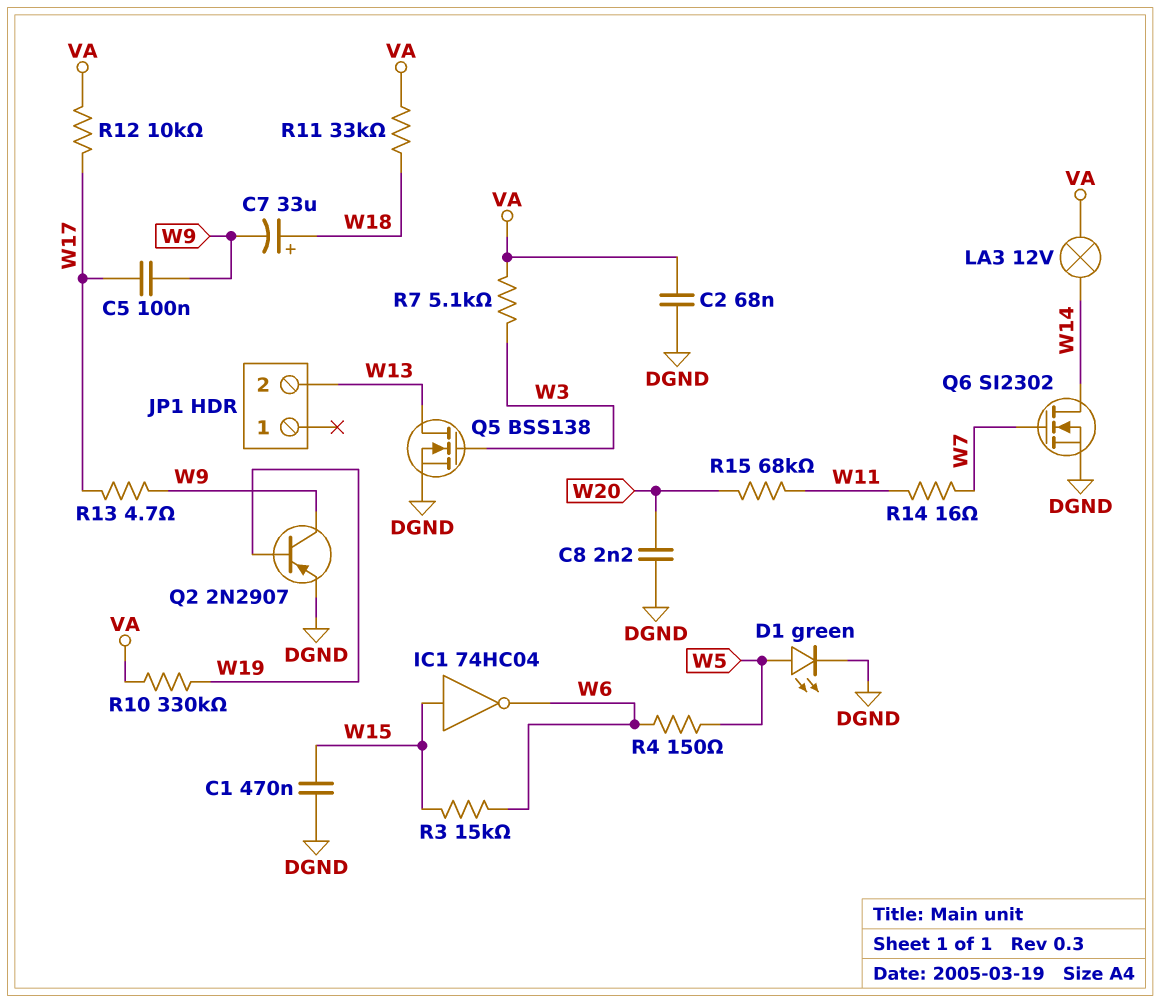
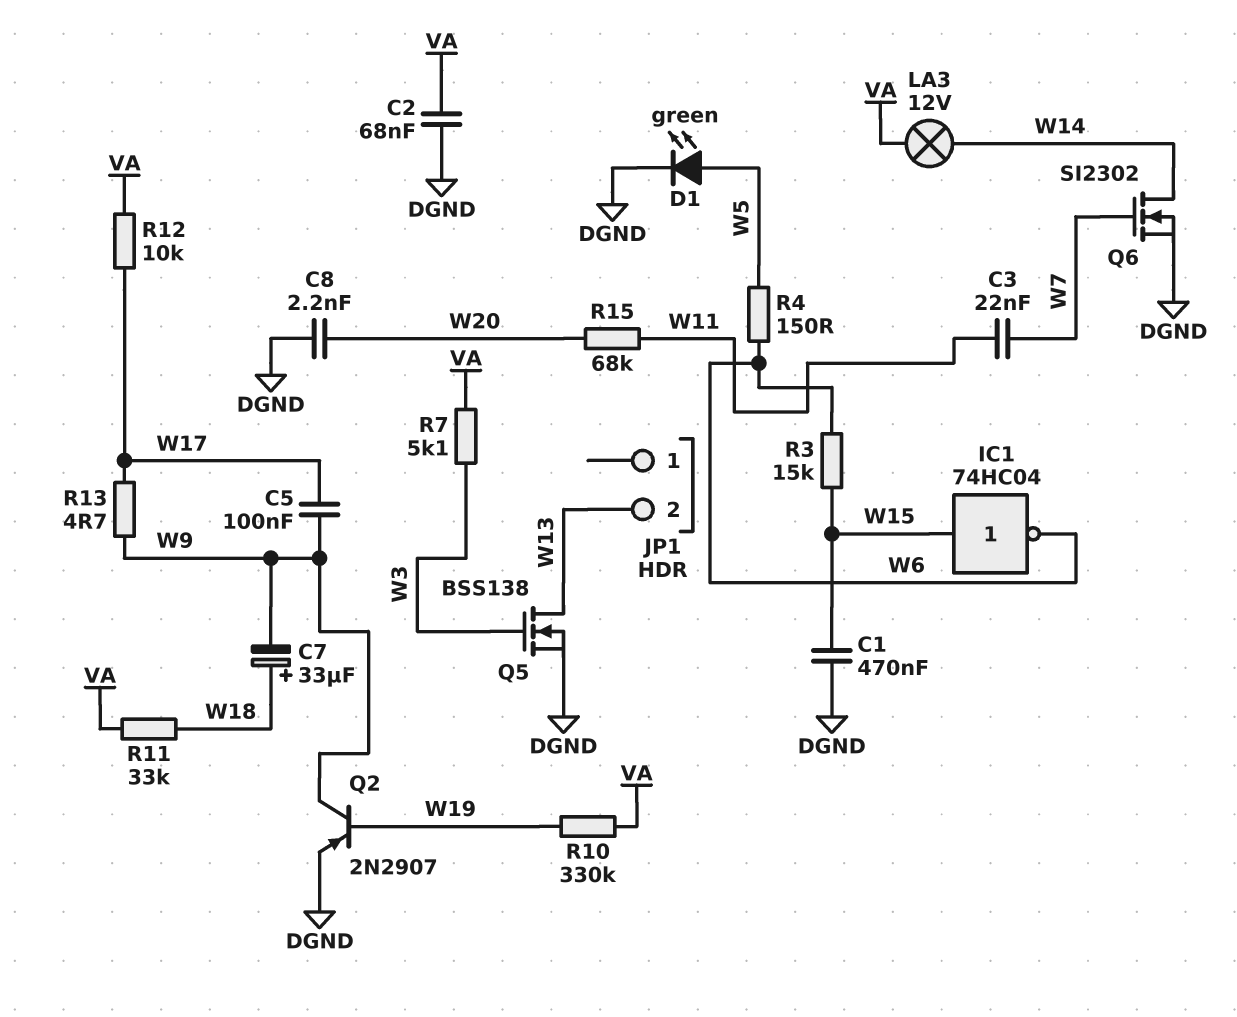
C3: none -> 22nF (W7, W11)
R14: 16 (W7, W11) -> none

